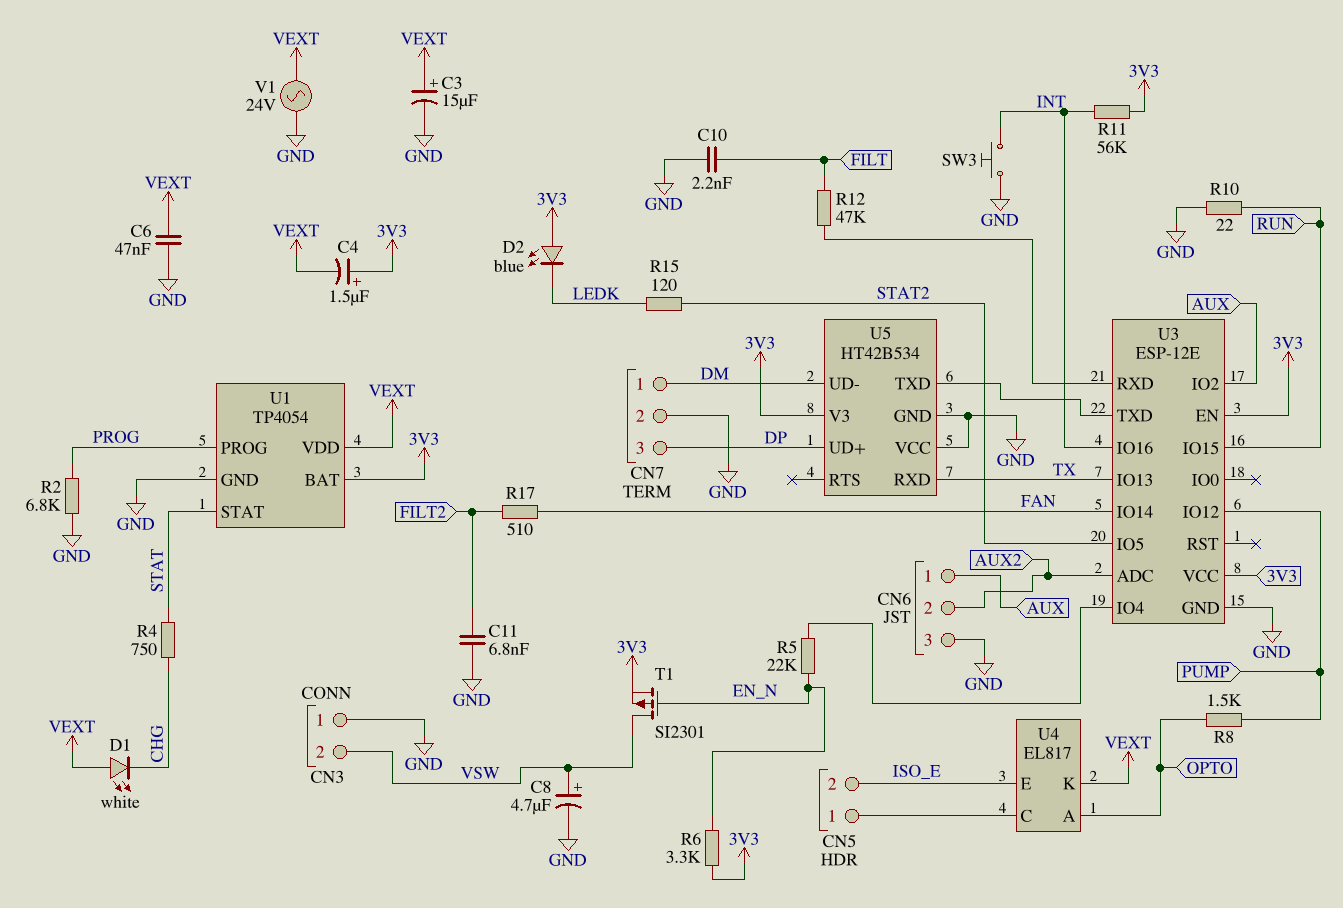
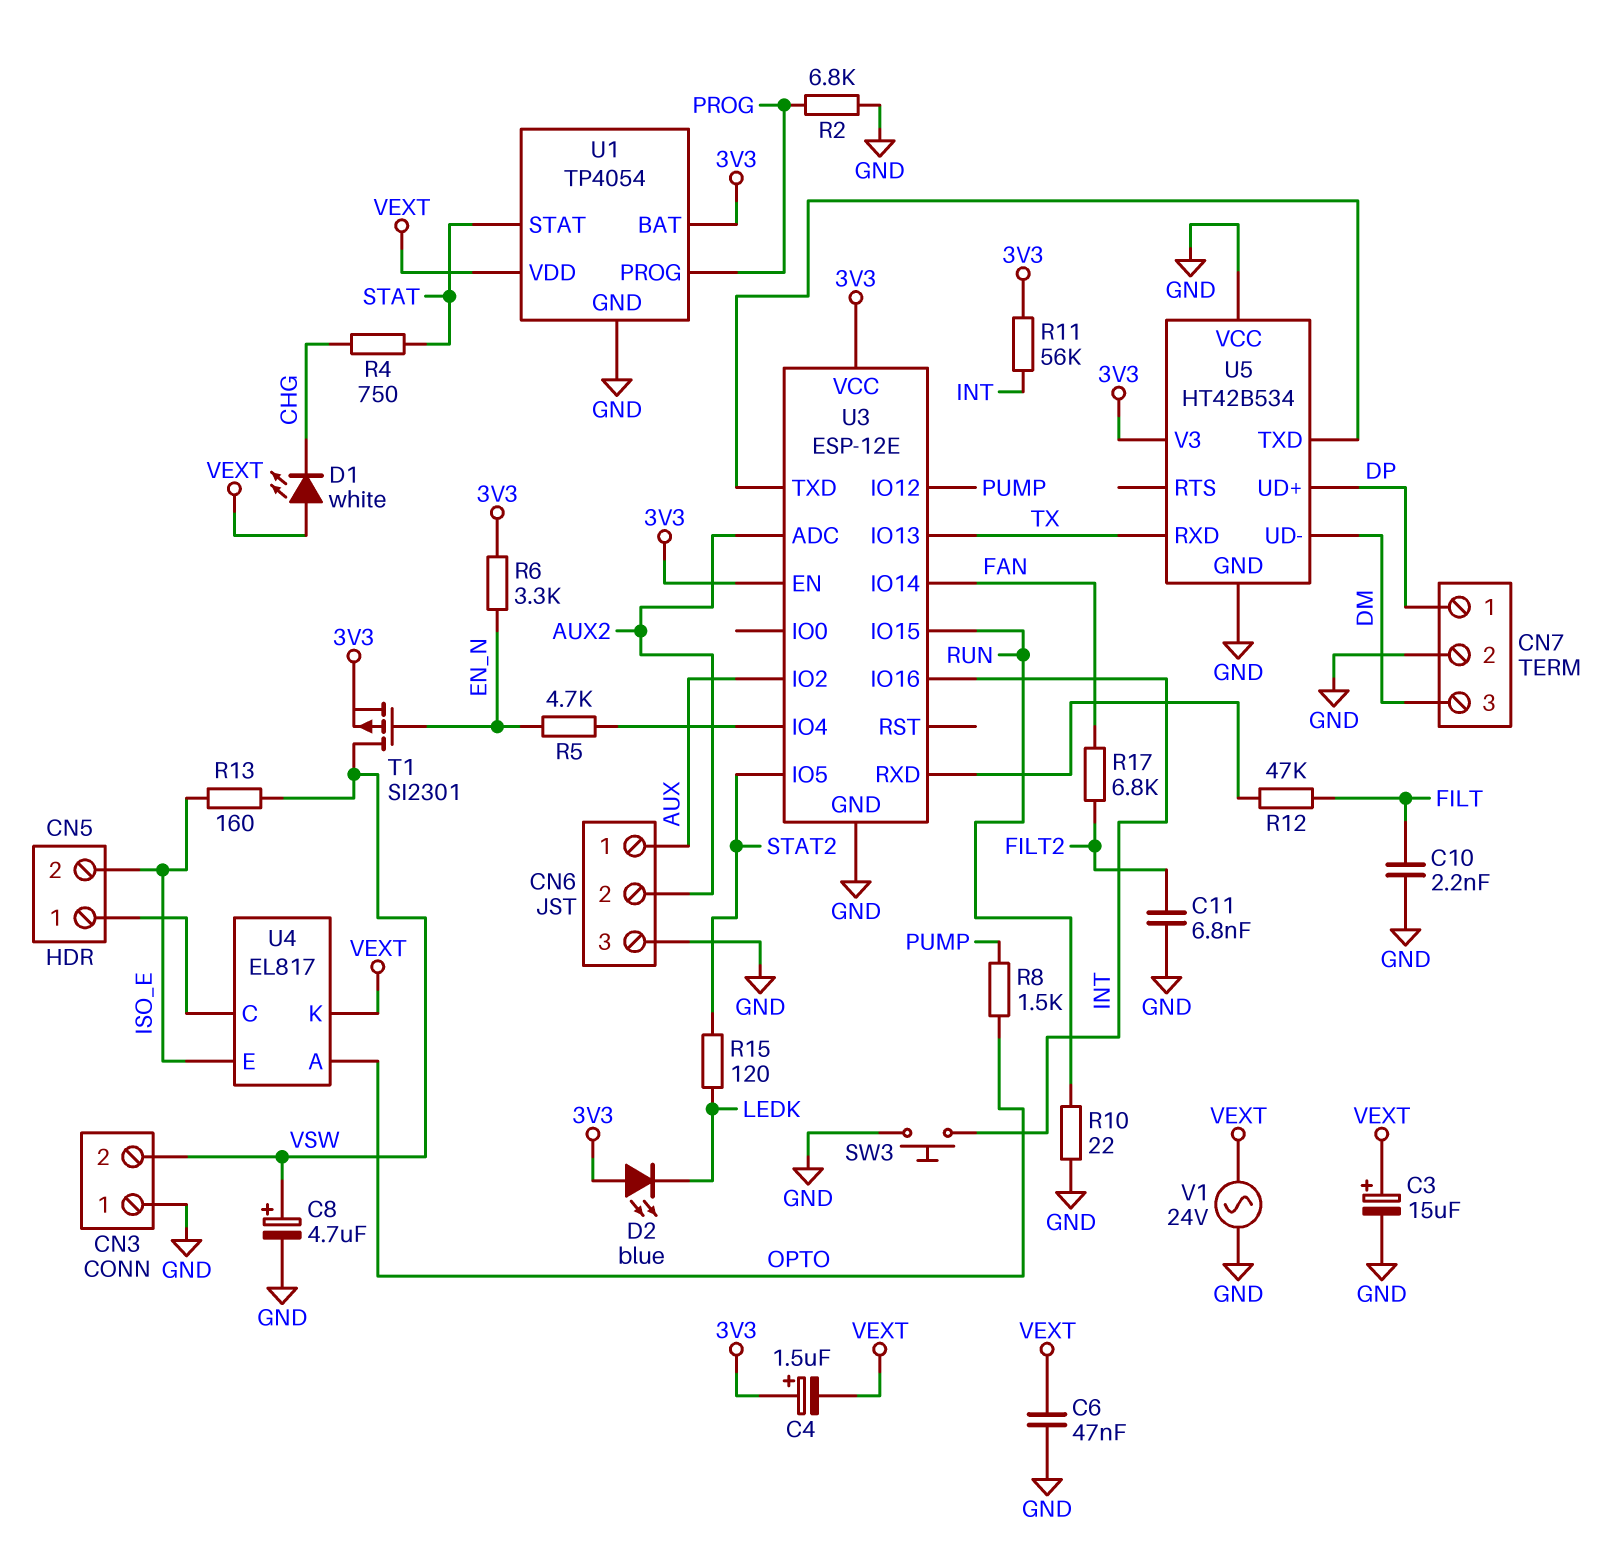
CN7 pin 1: DM -> DP
CN7 pin 3: DP -> DM
R5: 22k (EN_N, U3/IO4) -> 4.7k (EN_N, U3/IO4)
R13: none -> 160 (ISO_E, VSW)
R17: 510 (FAN, FILT2) -> 6.8k (FAN, FILT2)

